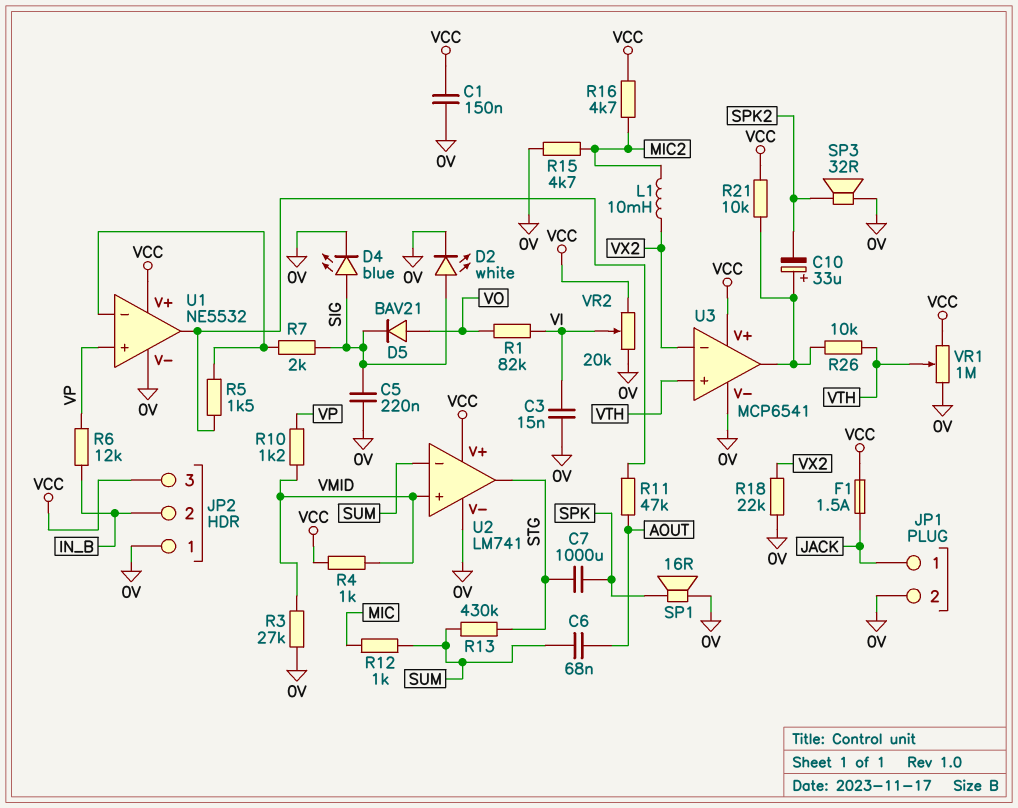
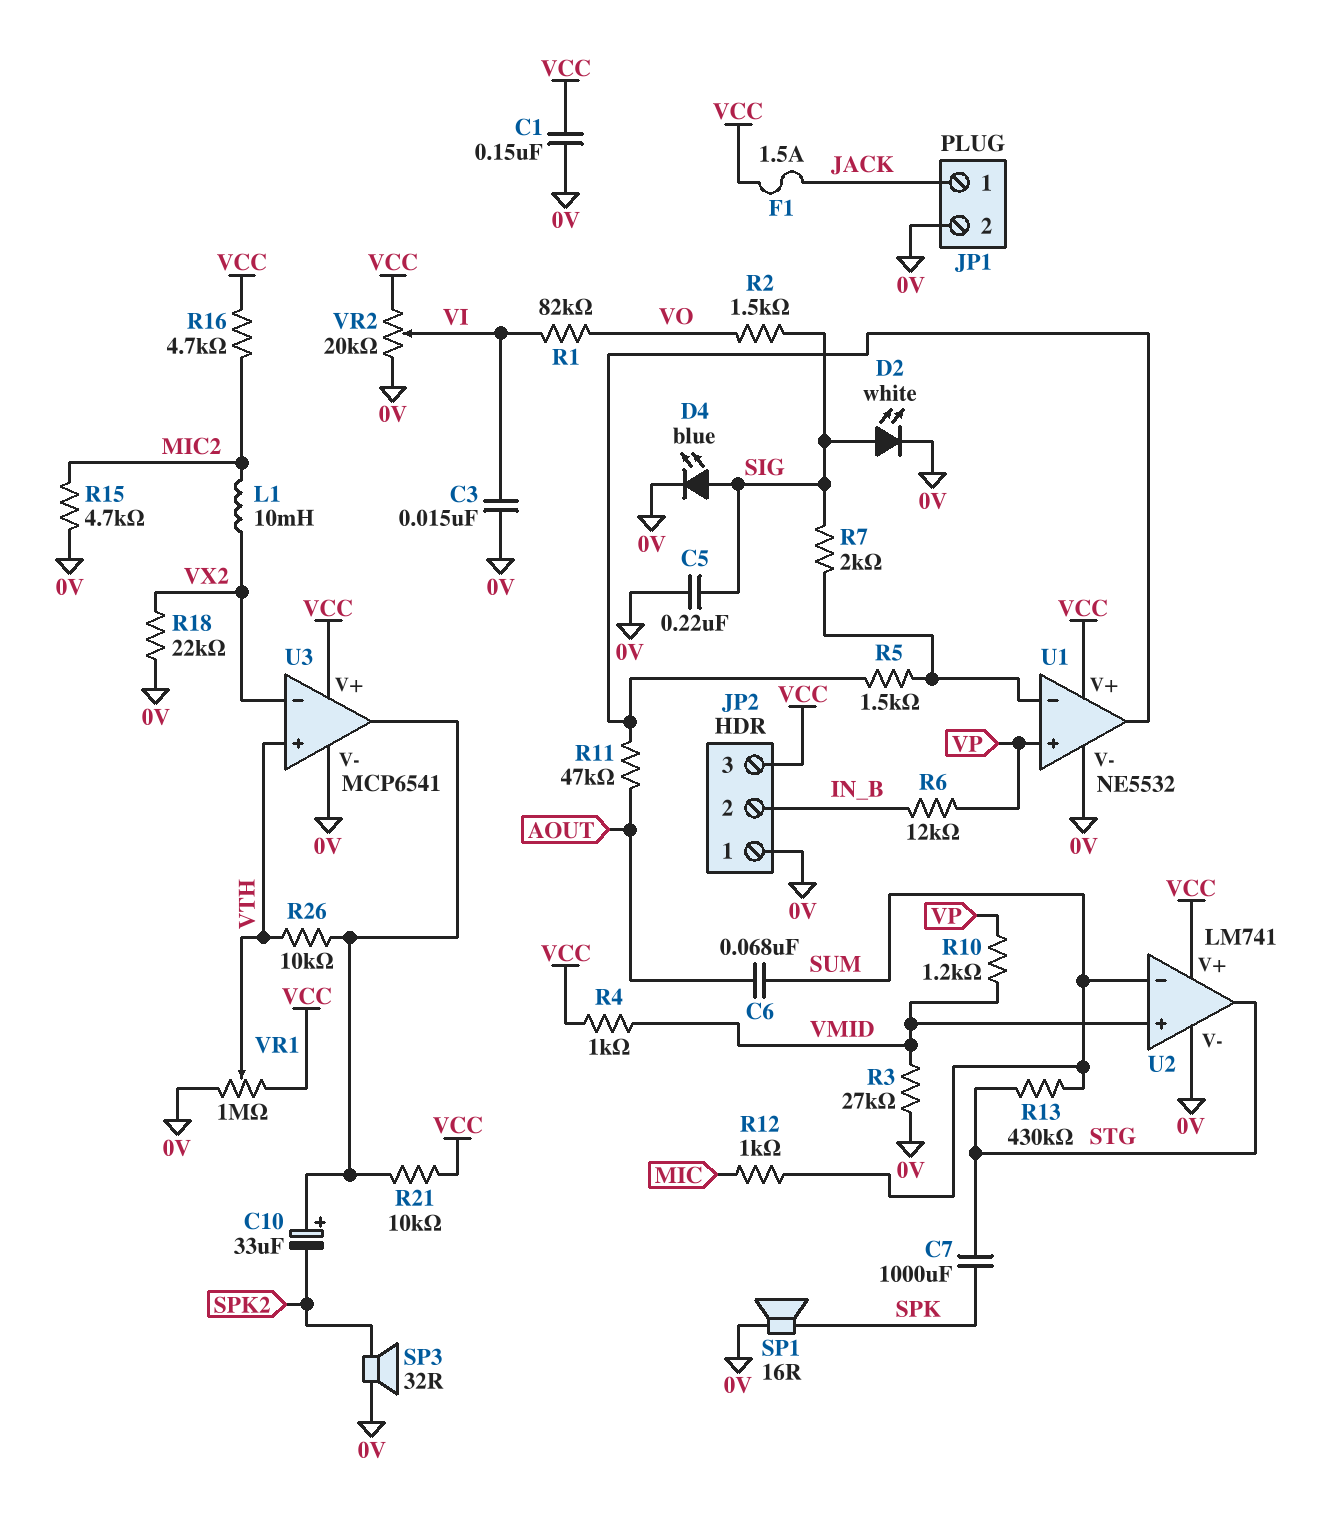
D5: diode BAV21 (A VO, K SIG) -> none
R2: none -> 1.5k (SIG, VO)

